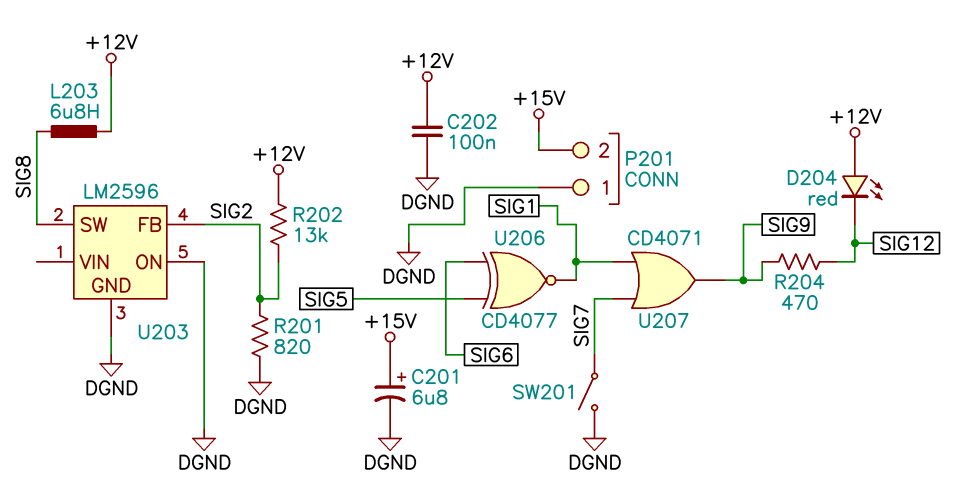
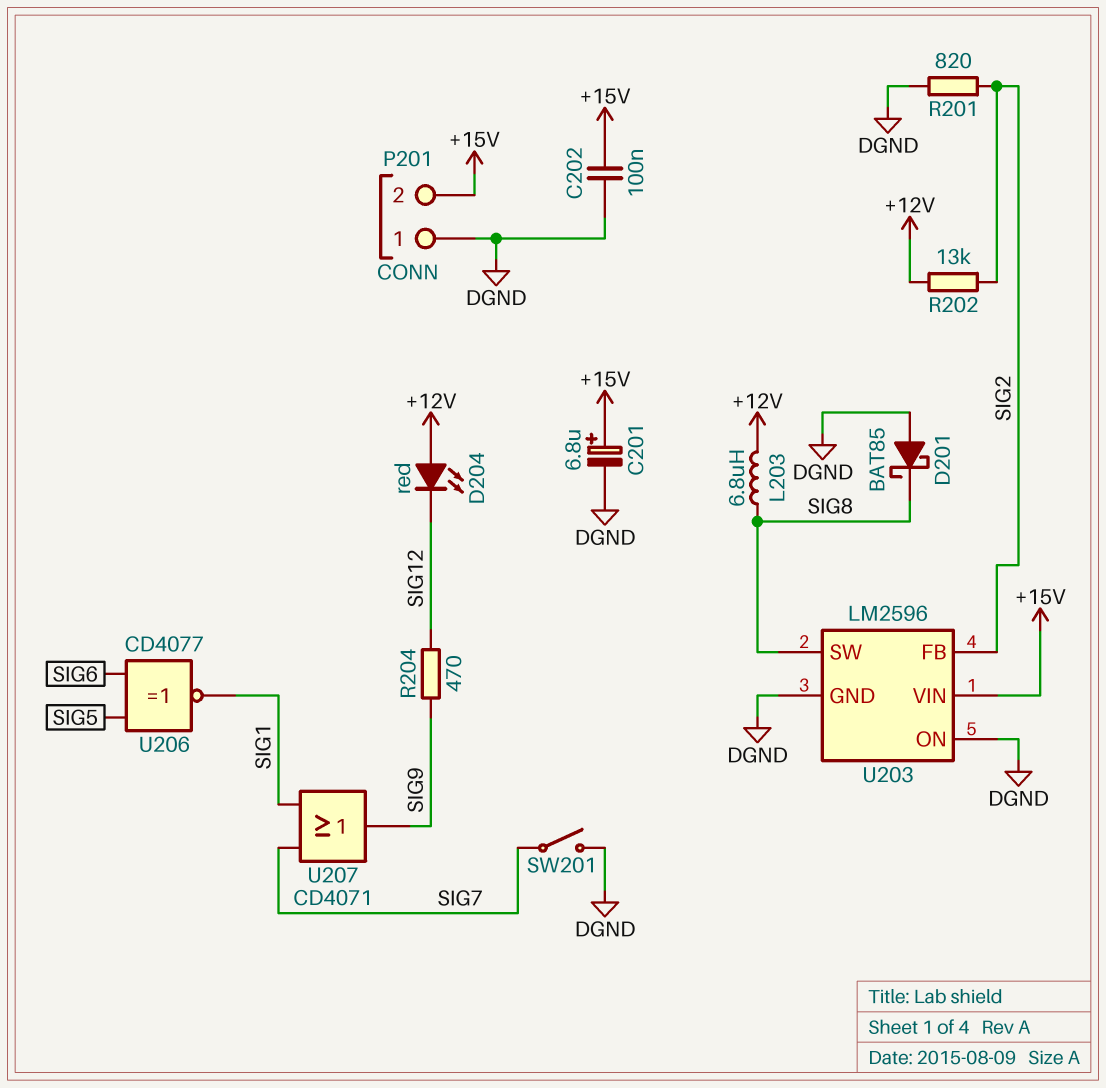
C202: 100nF (+12V, DGND) -> 100nF (+15V, DGND)
D201: none -> schottky BAT85 (A DGND, K SIG8)
U203 pin VIN: none -> +15V

